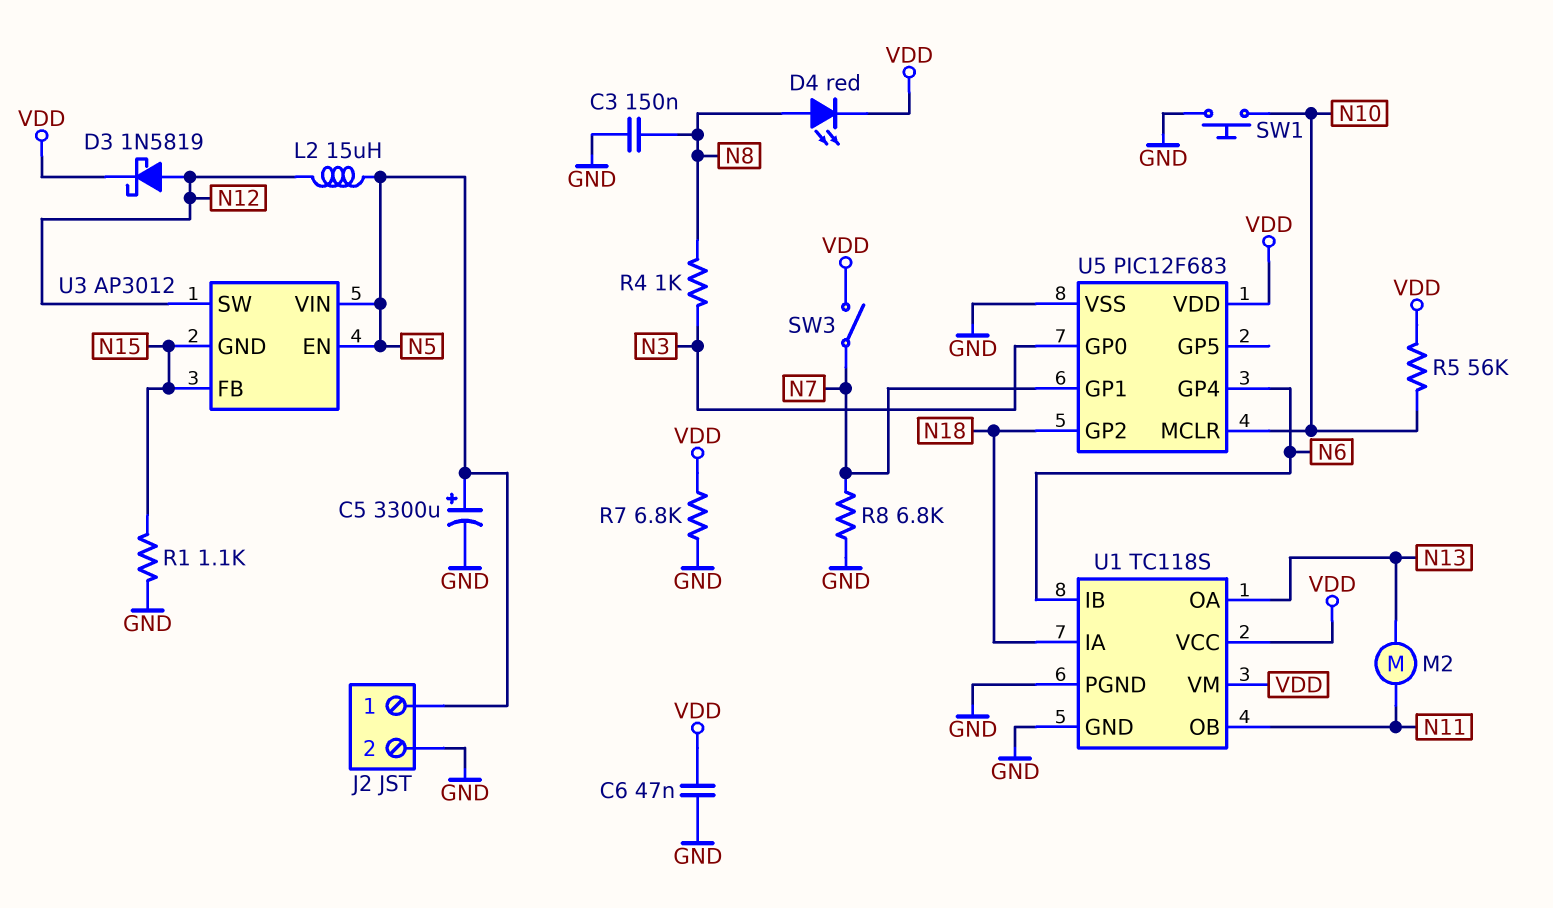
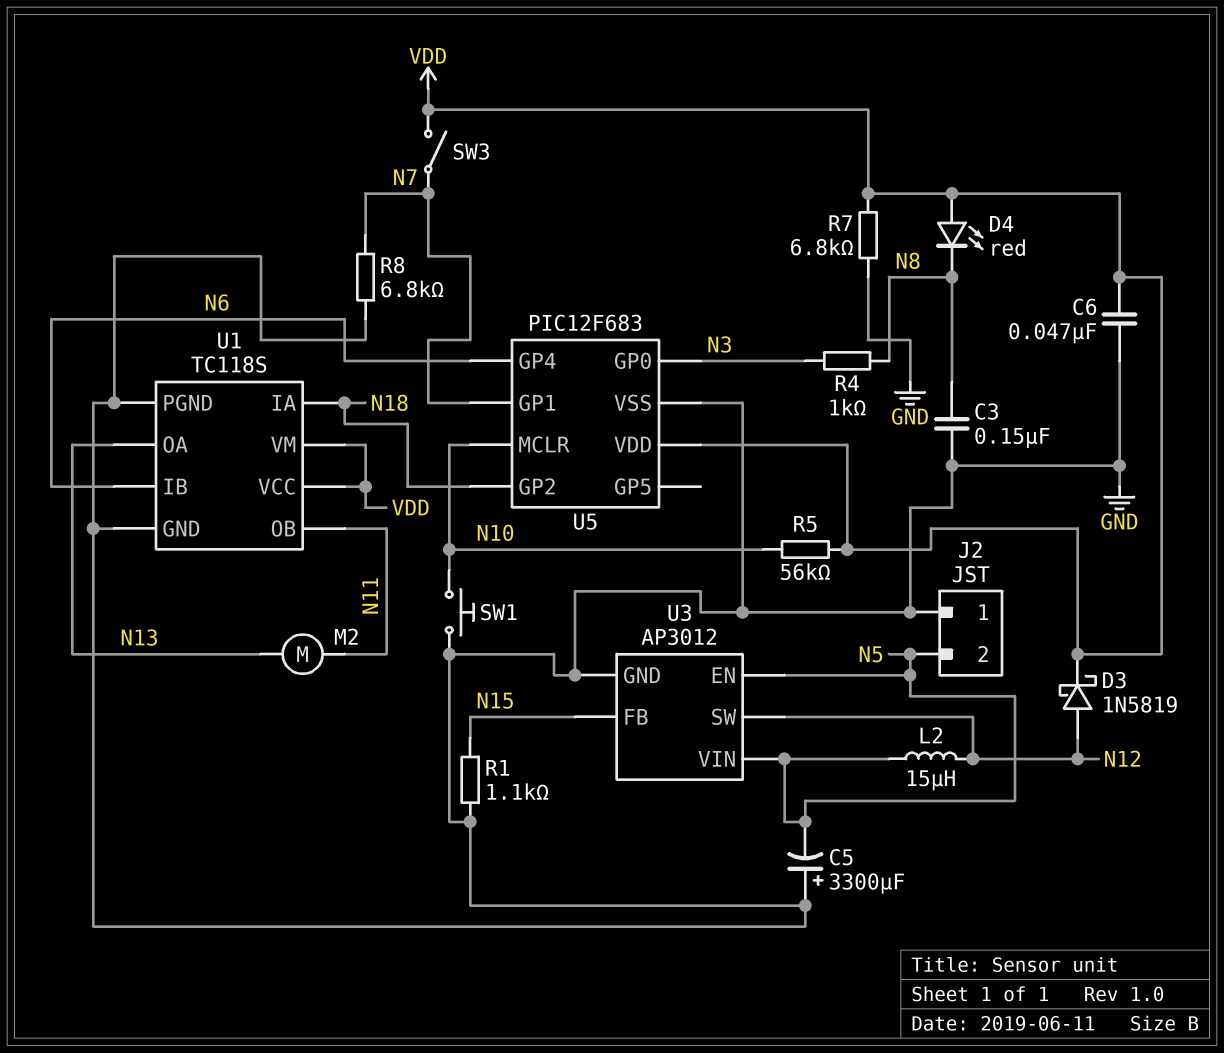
C5: 3300uF (plus N5, minus GND) -> 3300uF (plus GND, minus N5)
D4: LED red (A N8, K VDD) -> LED red (A VDD, K N8)
J2 pin 1: N5 -> GND
J2 pin 2: GND -> N5
U3 pin GND: N15 -> GND

